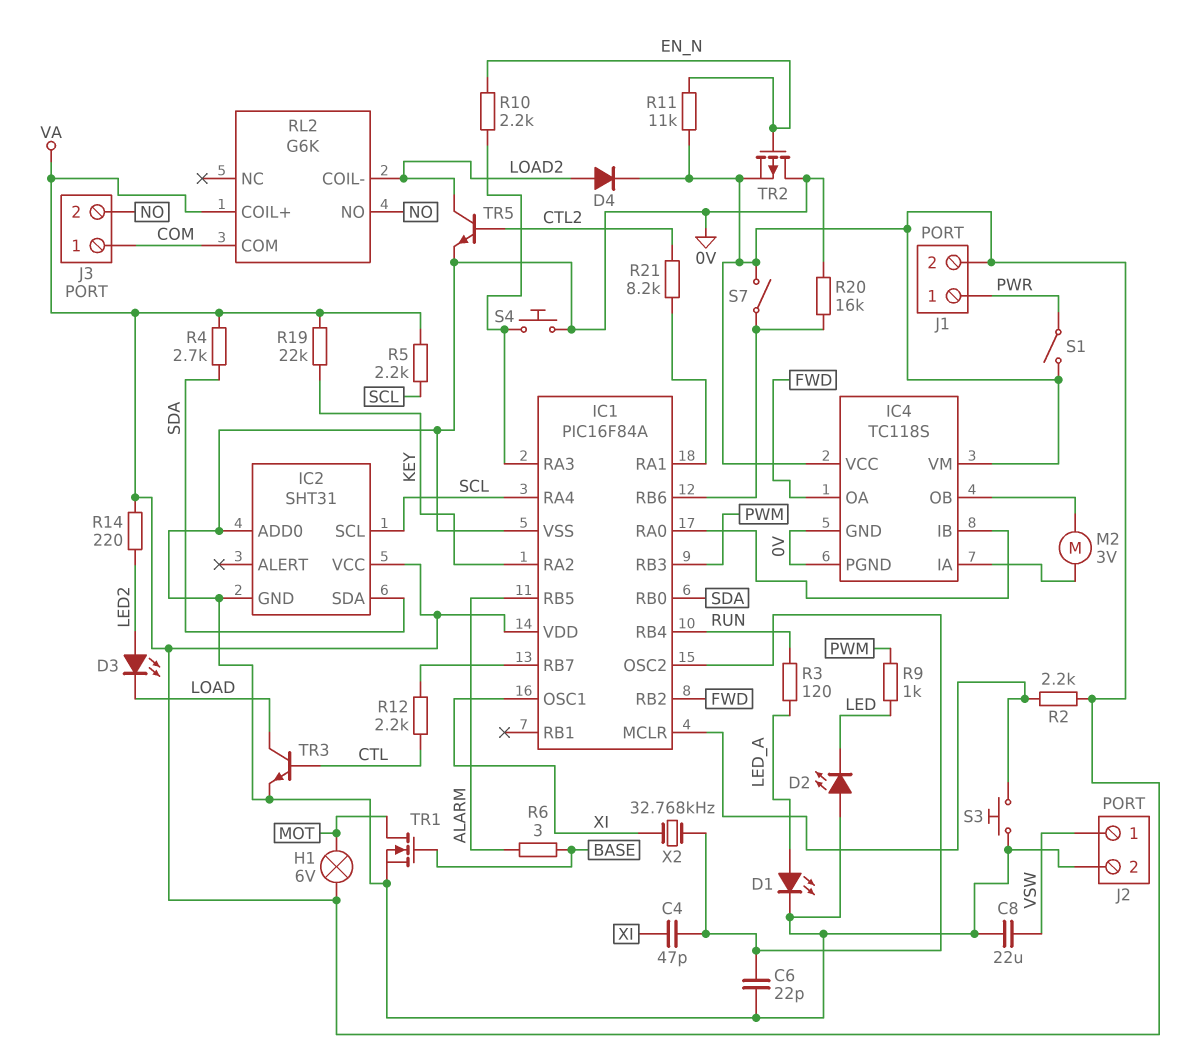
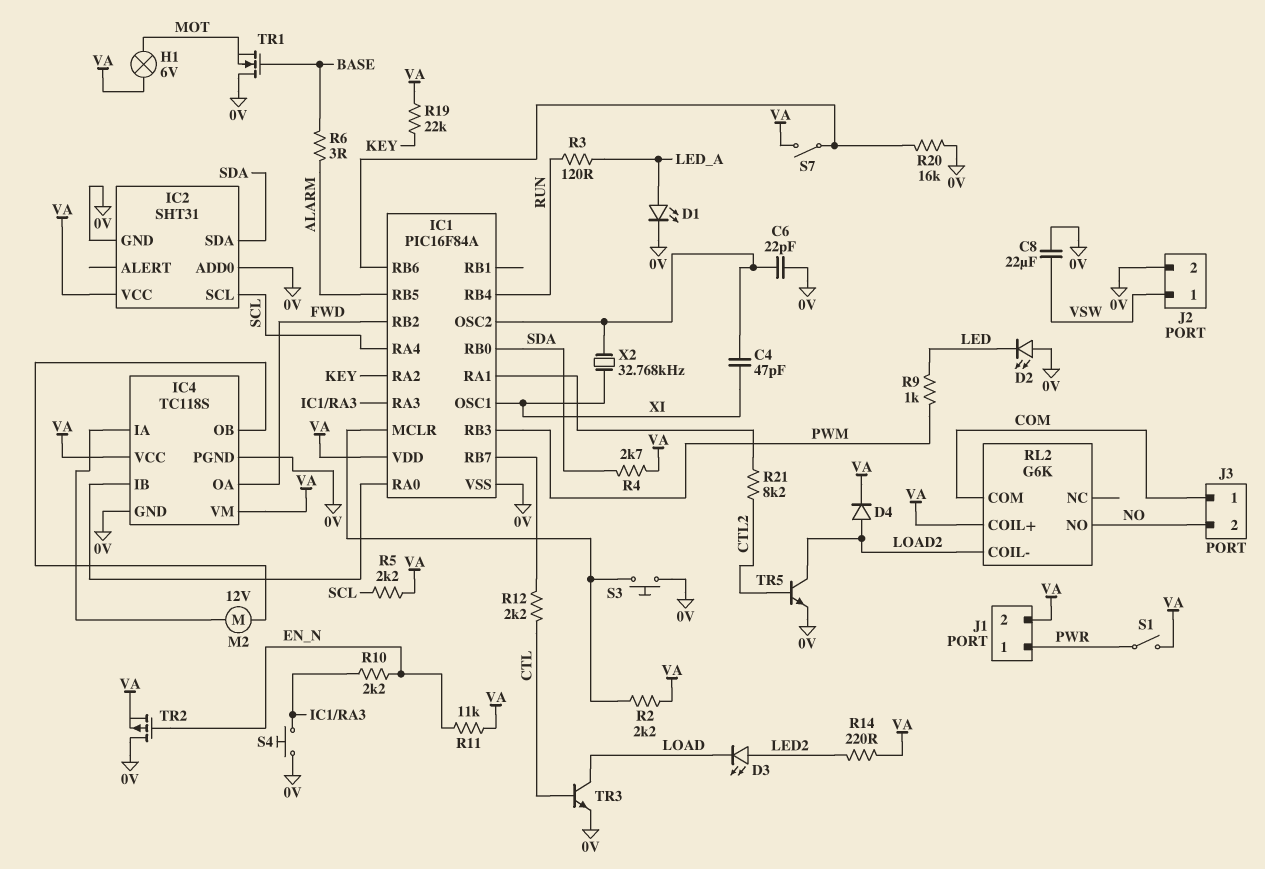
M2: motor 3V (IC4/IA, IC4/OB) -> motor 12V (IC4/IA, IC4/OB)
TR1: NMOS (G BASE, D MOT, S 0V) -> NMOS (G BASE, D 0V, S MOT)

